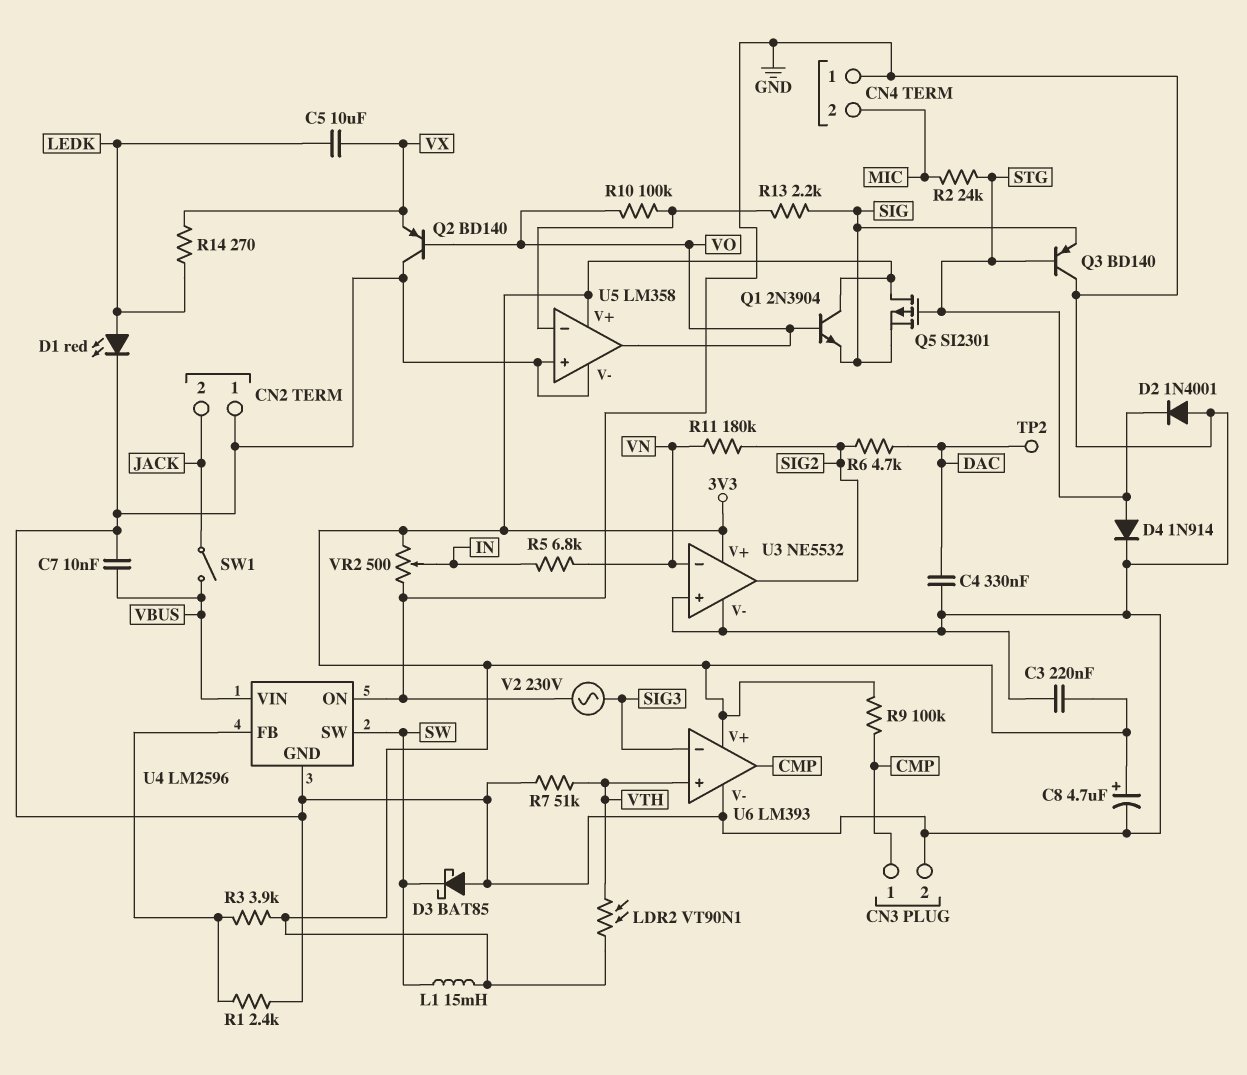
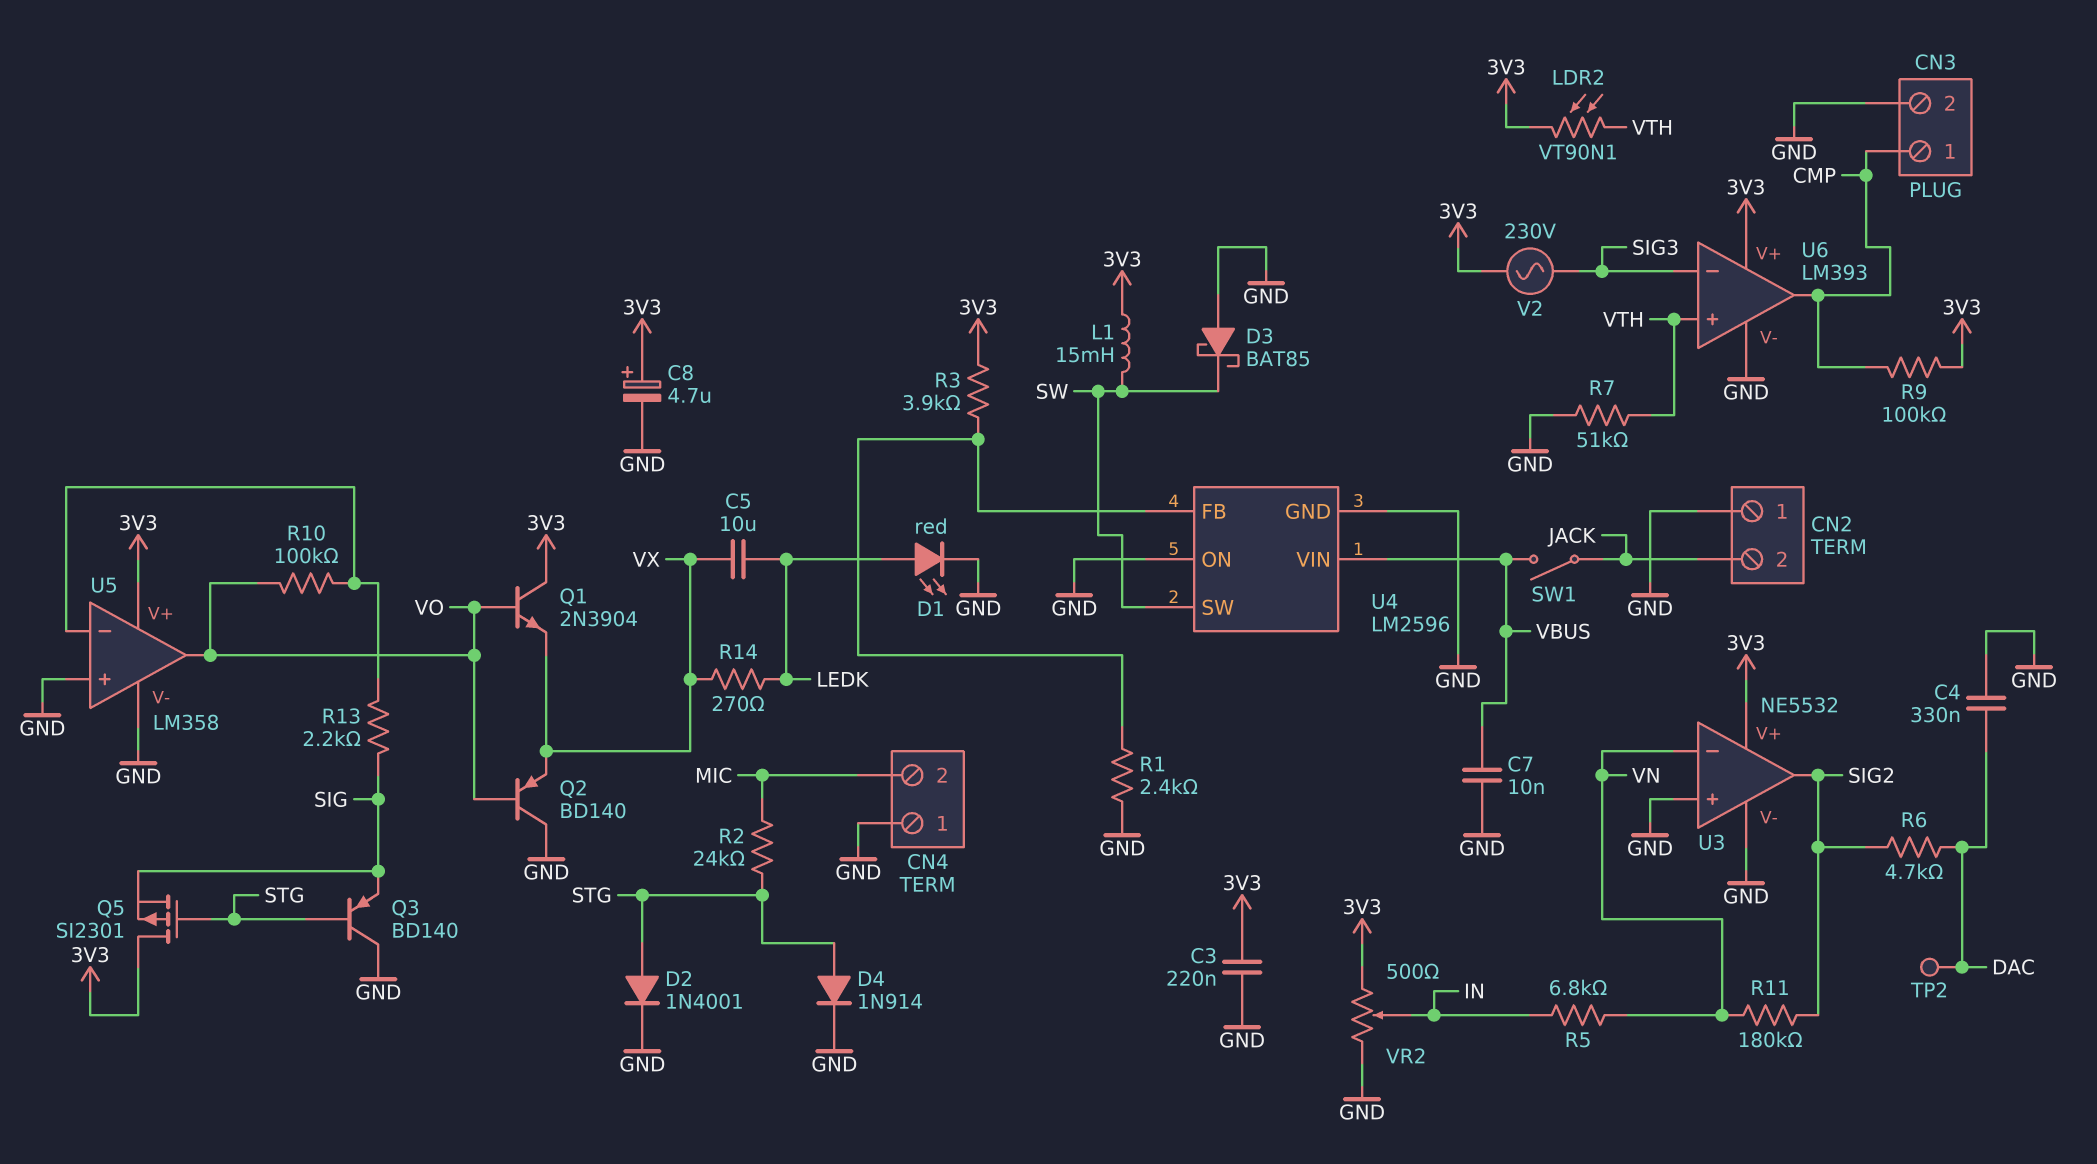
D2: diode 1N4001 (A GND, K STG) -> diode 1N4001 (A STG, K GND)
Q1: NPN 2N3904 (B VO, C 3V3, E SIG) -> NPN 2N3904 (B VO, C 3V3, E VX)
V2: AC 230V (GND, SIG3) -> AC 230V (3V3, SIG3)

